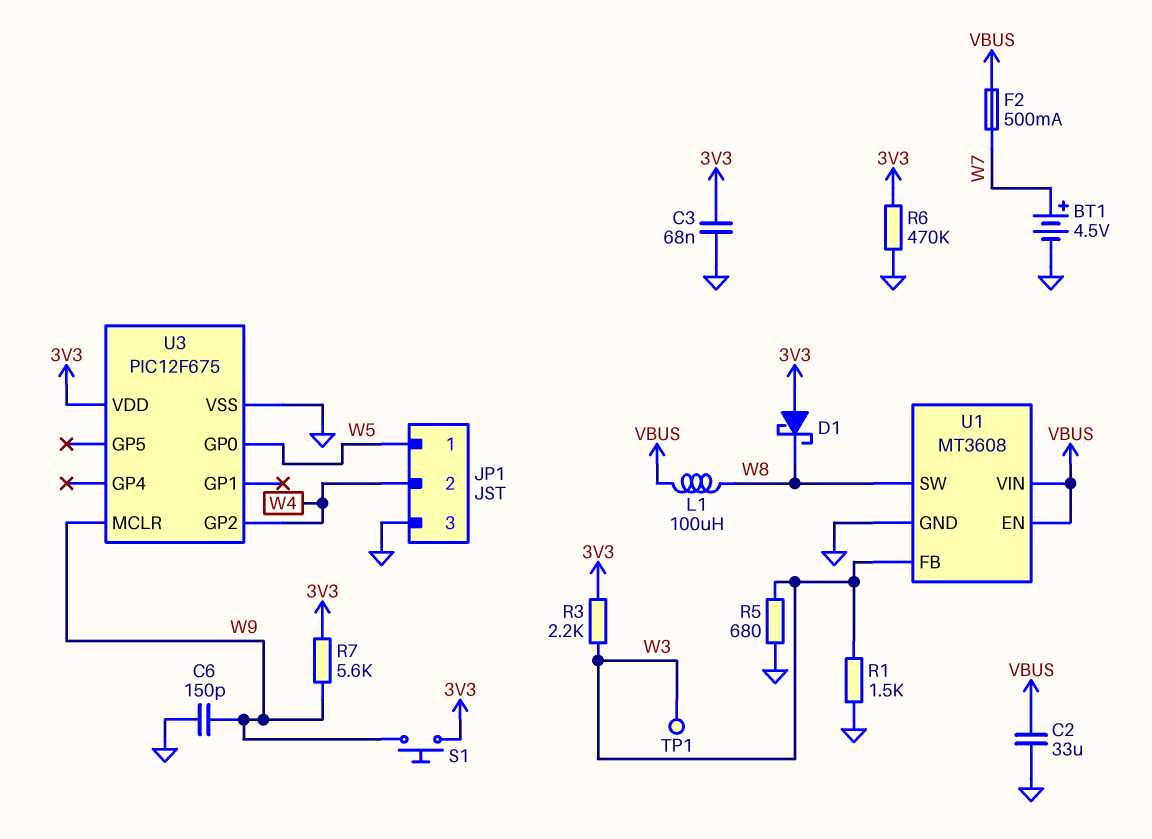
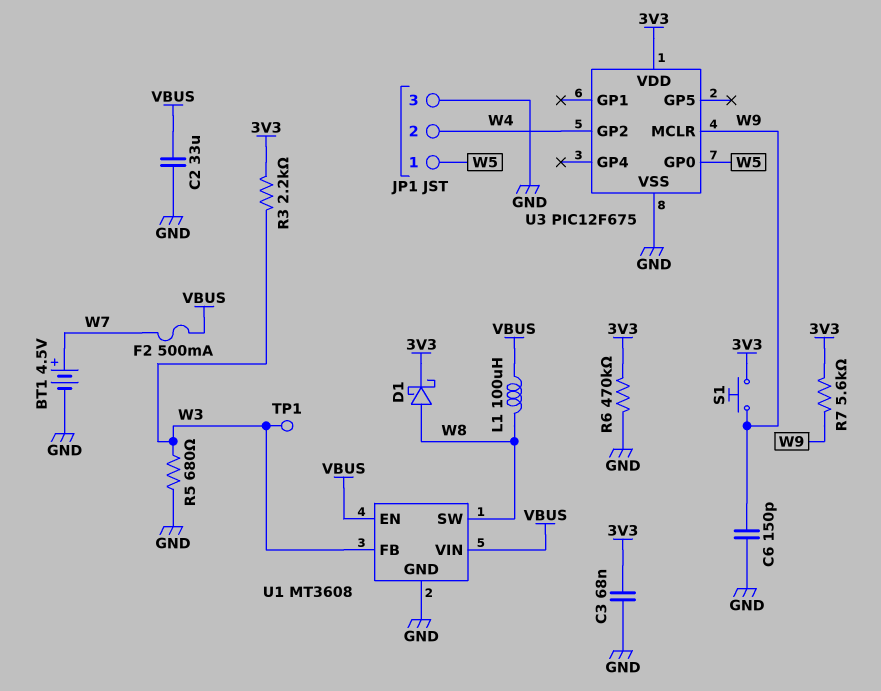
D1: schottky (A 3V3, K W8) -> schottky (A W8, K 3V3)
R1: 1.5k (GND, W3) -> none

